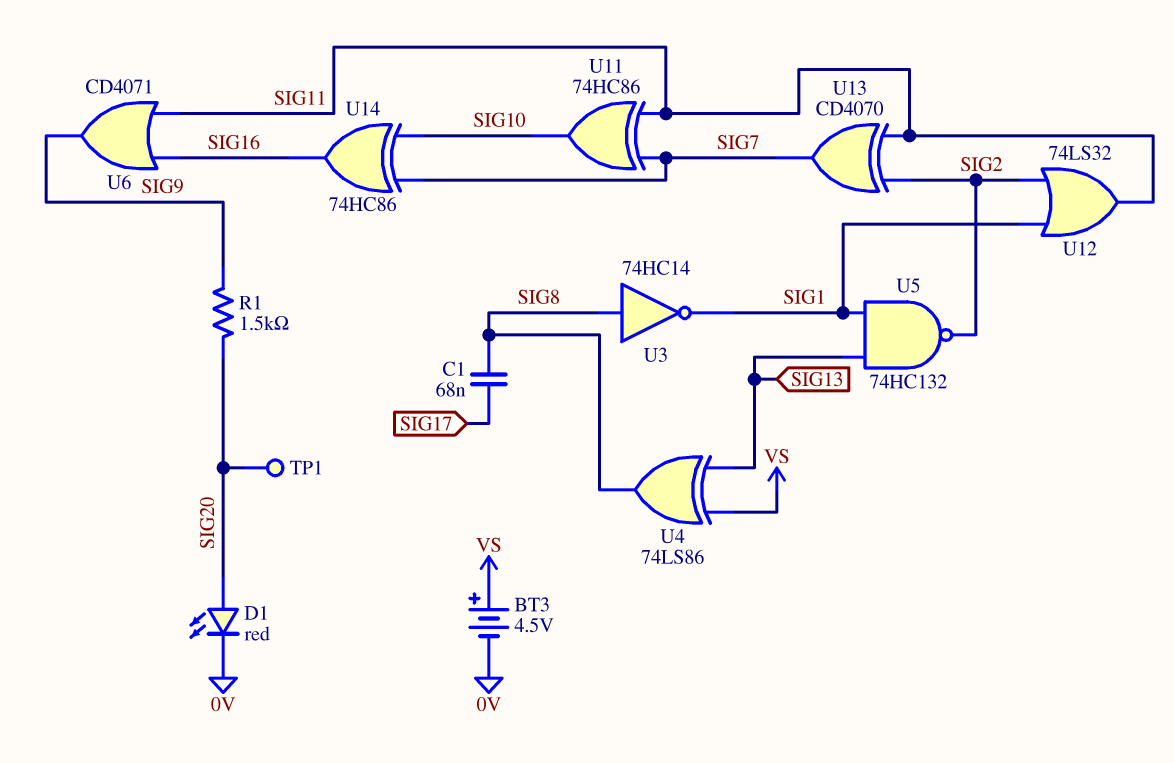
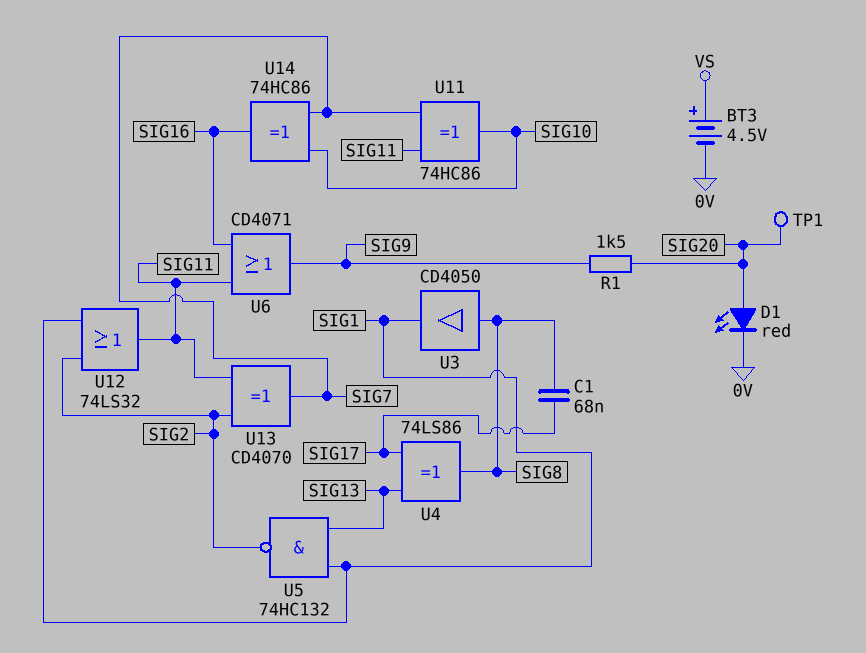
U3: NOT 74HC14 (in SIG8, out SIG1) -> buffer CD4050 (in SIG8, out SIG1)
U4: XOR 74LS86 (in SIG13, in VS, out SIG8) -> XOR 74LS86 (in SIG13, in SIG17, out SIG8)

